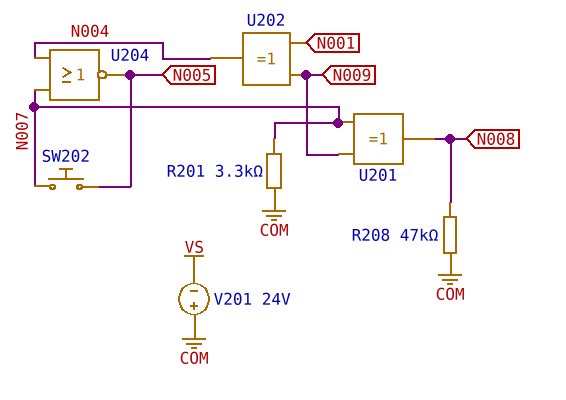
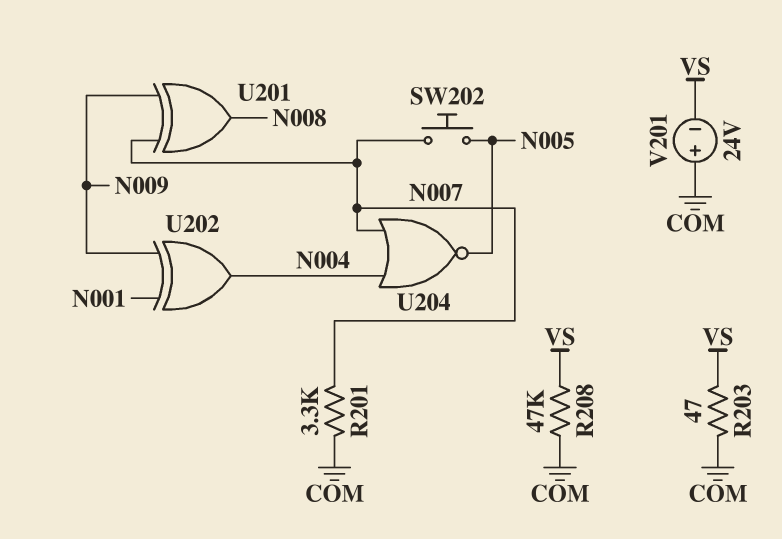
R203: none -> 47 (COM, VS)
R208: 47k (COM, N008) -> 47k (COM, VS)

